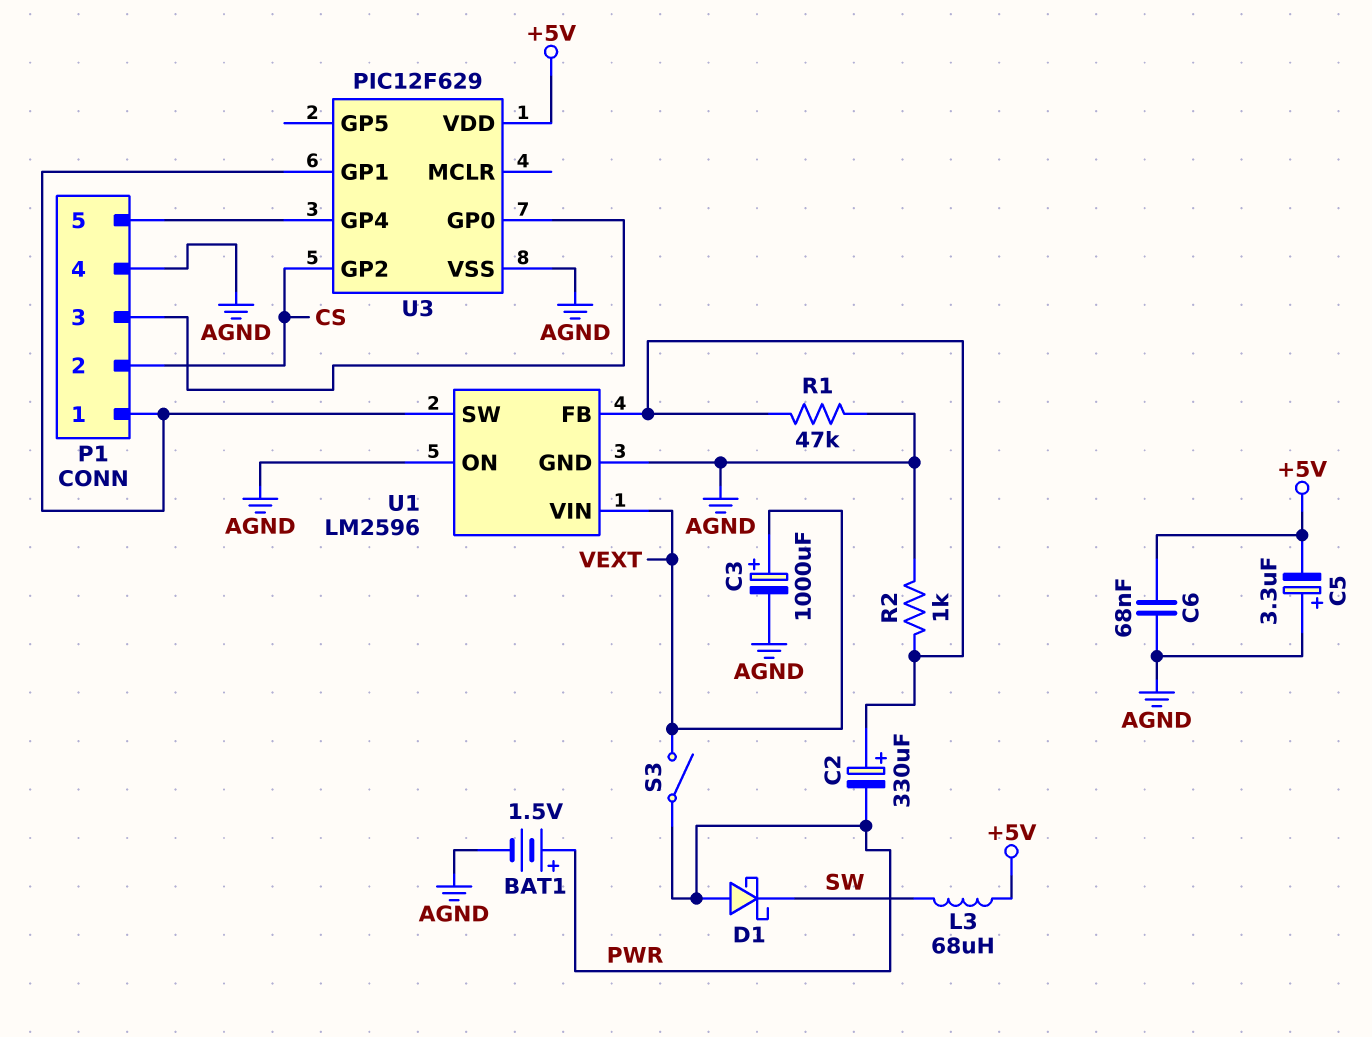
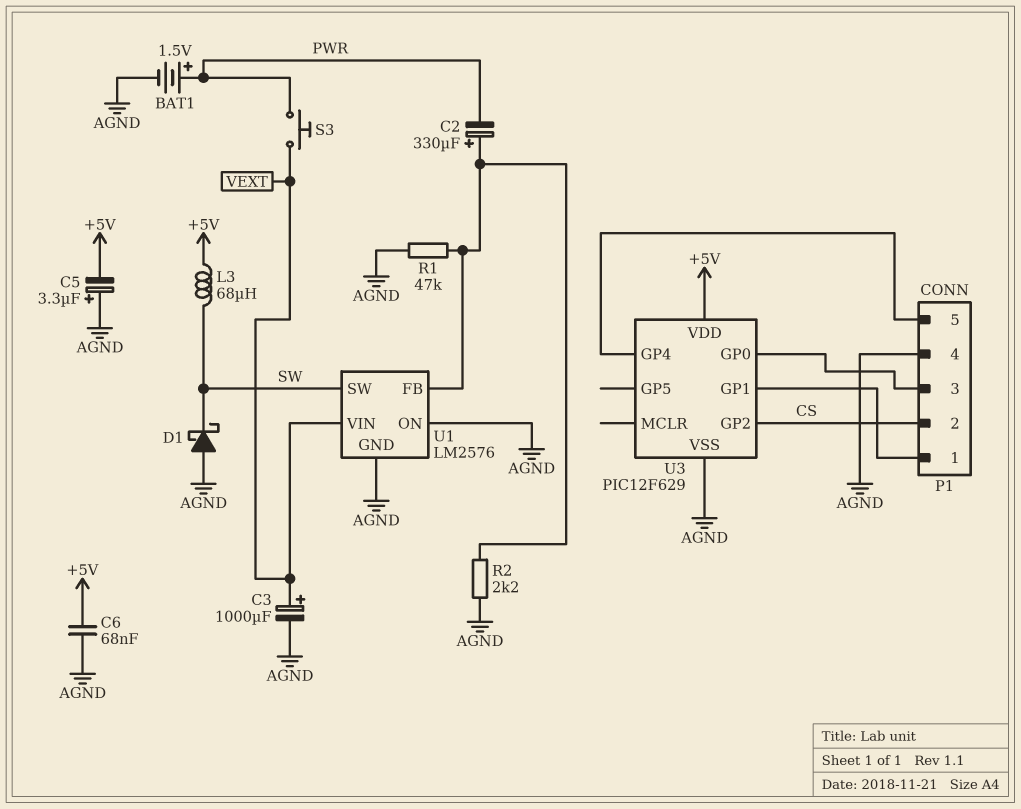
D1: schottky (A PWR, K SW) -> schottky (A AGND, K SW)
R2: 1k (AGND, U1/FB) -> 2.2k (AGND, U1/FB)
S3: switch (PWR, VEXT) -> button (PWR, VEXT)
U1: LM2596 -> LM2576
U1 pin SW: P1/1 -> SW

